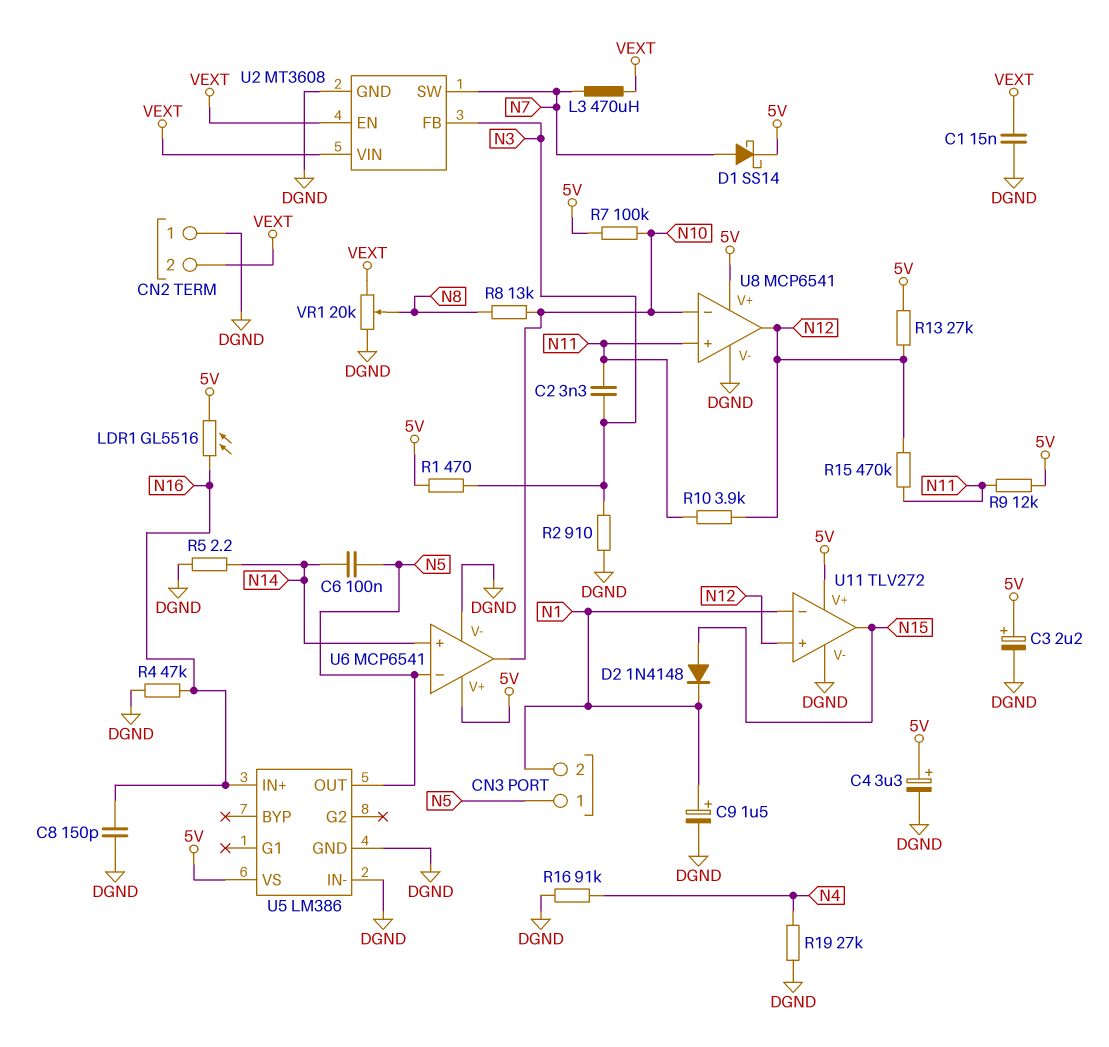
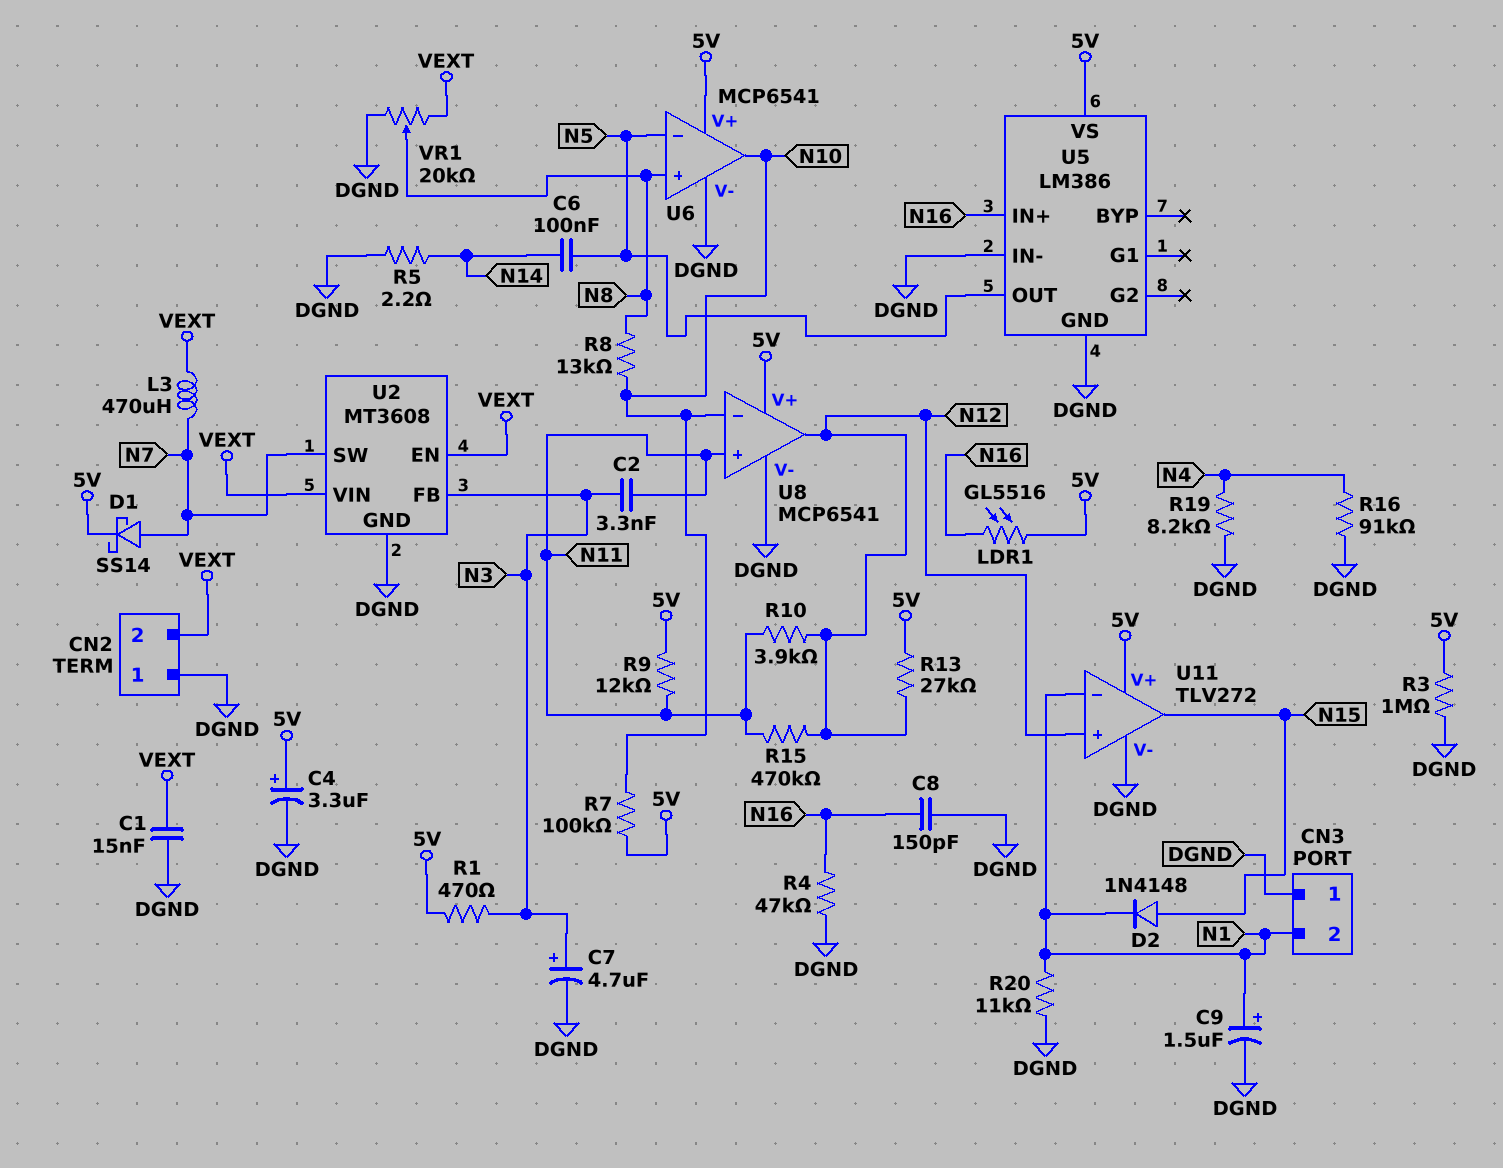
C3: 2.2uF (plus 5V, minus DGND) -> none
C7: none -> 4.7uF (plus N3, minus DGND)
CN3 pin 1: N5 -> DGND
R2: 910 (DGND, N3) -> none
R3: none -> 1M (5V, DGND)
R19: 27k (DGND, N4) -> 8.2k (DGND, N4)
R20: none -> 11k (DGND, N1)
U6 pin in+: N14 -> N8

